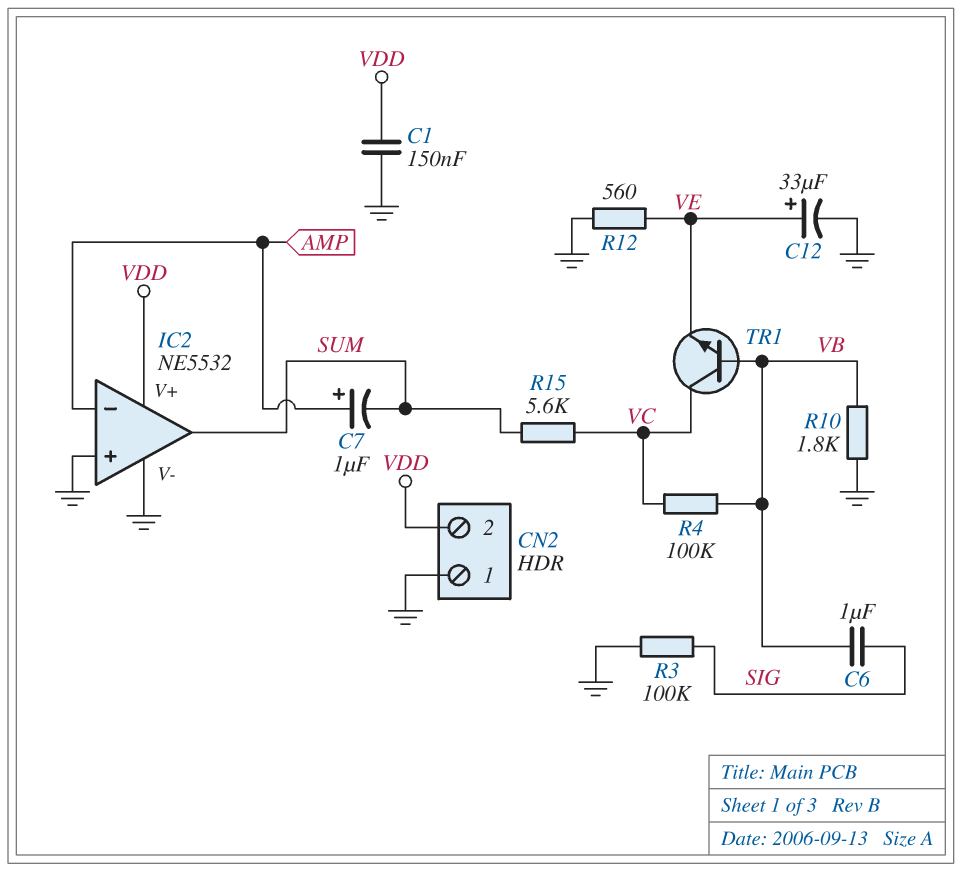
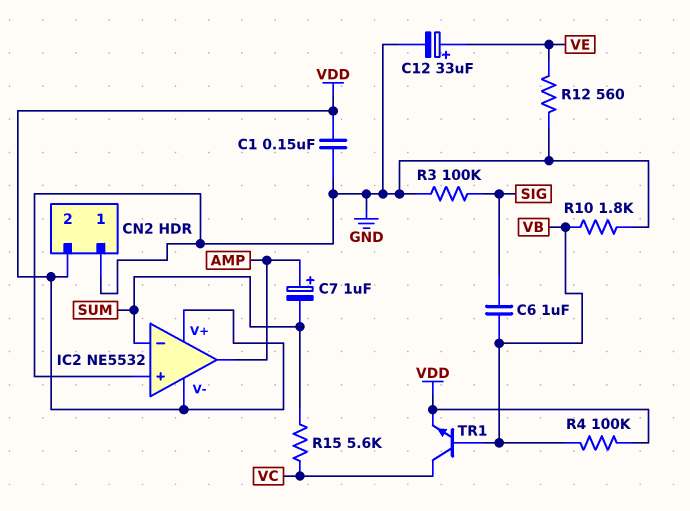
IC2 pin V-: GND -> VDD
IC2 pin in-: AMP -> SUM
IC2 pin out: SUM -> AMP
R4: 100k (VB, VC) -> 100k (VB, VDD)
TR1: NPN (B VB, C VC, E VE) -> NPN (B VB, C VC, E VDD)

